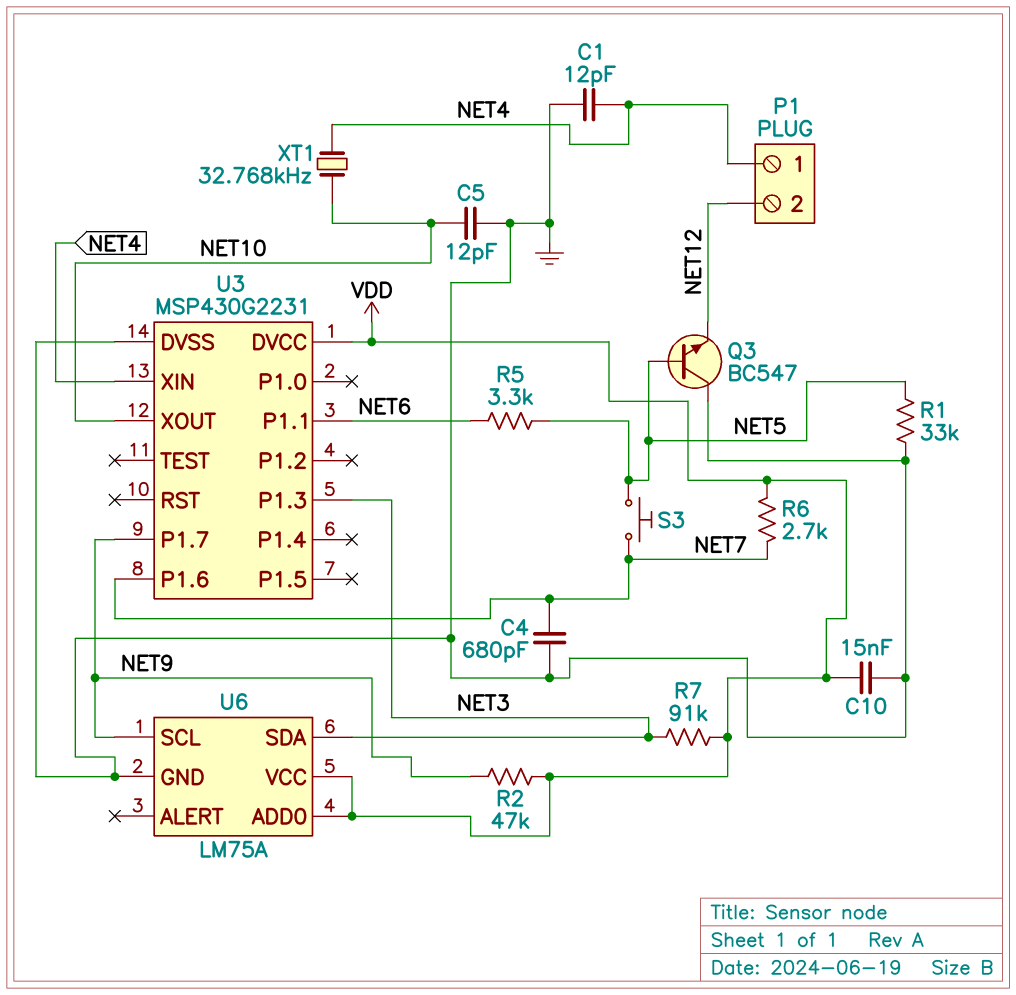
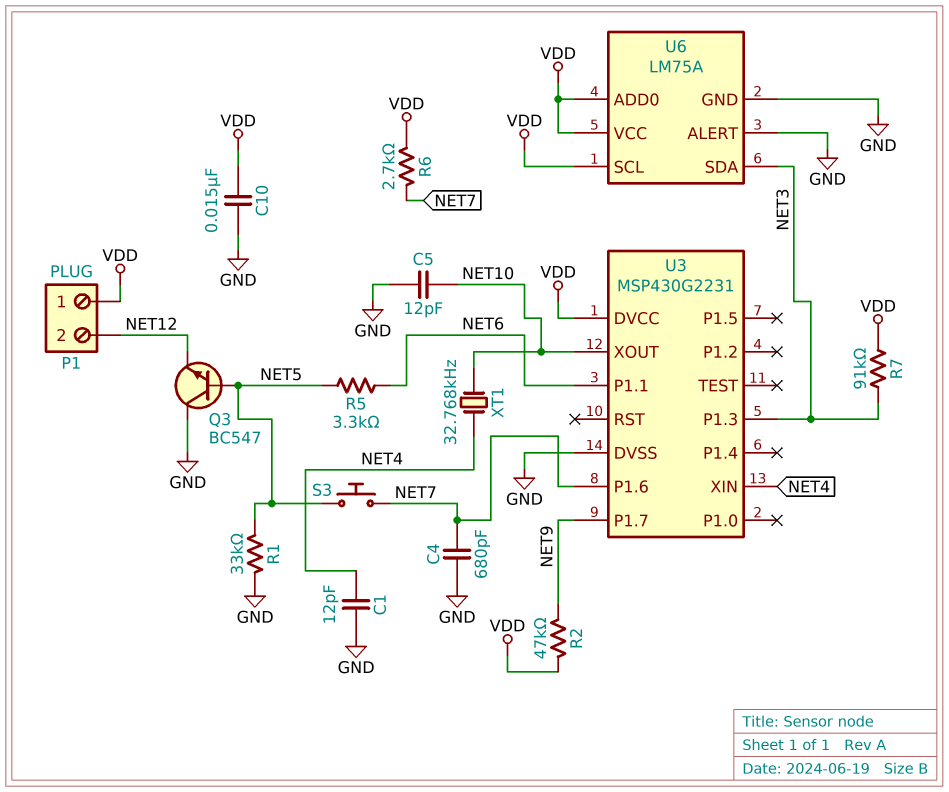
P1 pin 1: NET4 -> VDD
U6 pin ALERT: none -> GND
U6 pin SCL: NET9 -> VDD

